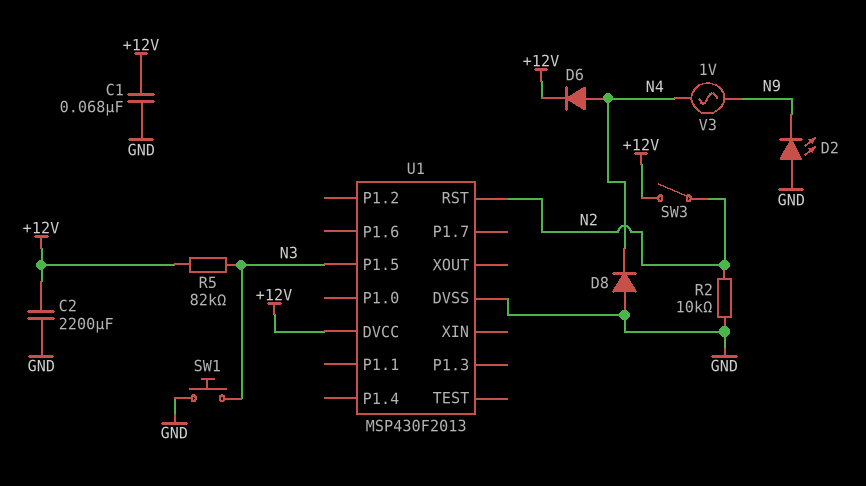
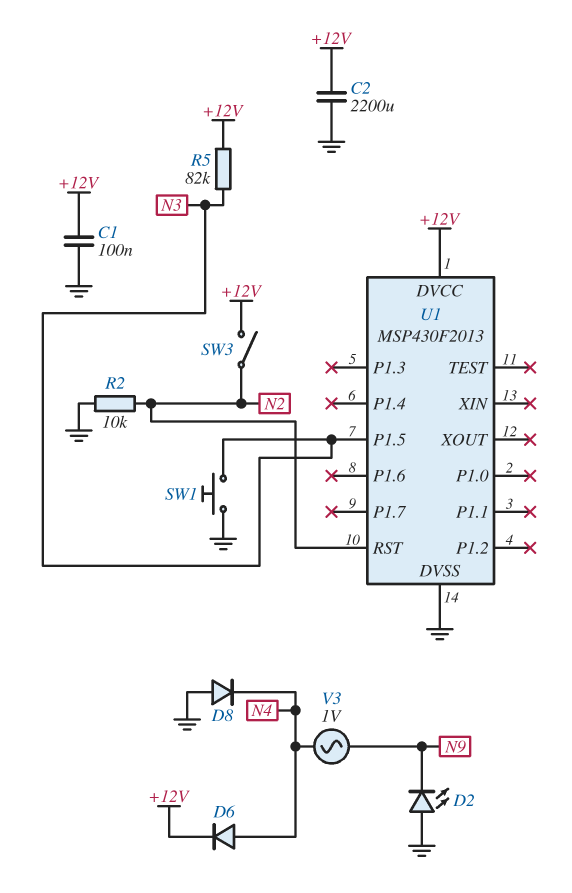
C1: 68nF (+12V, GND) -> 100nF (+12V, GND)

